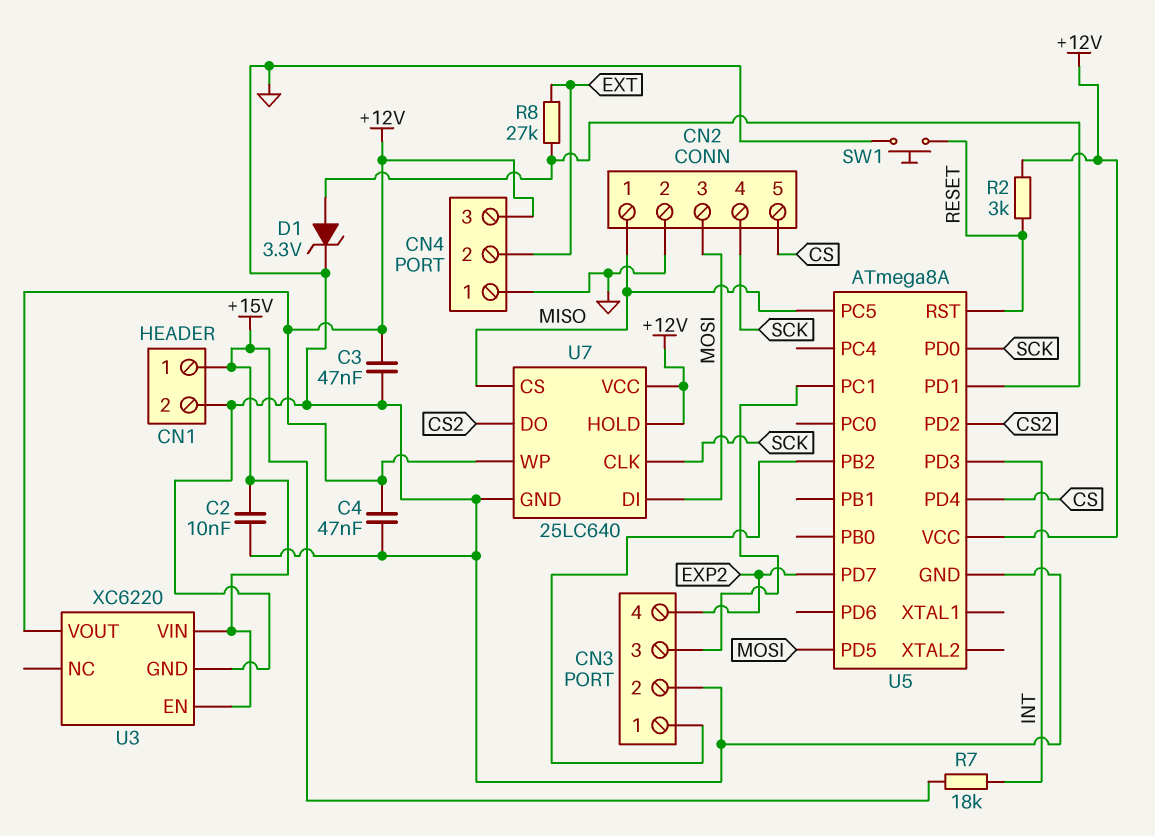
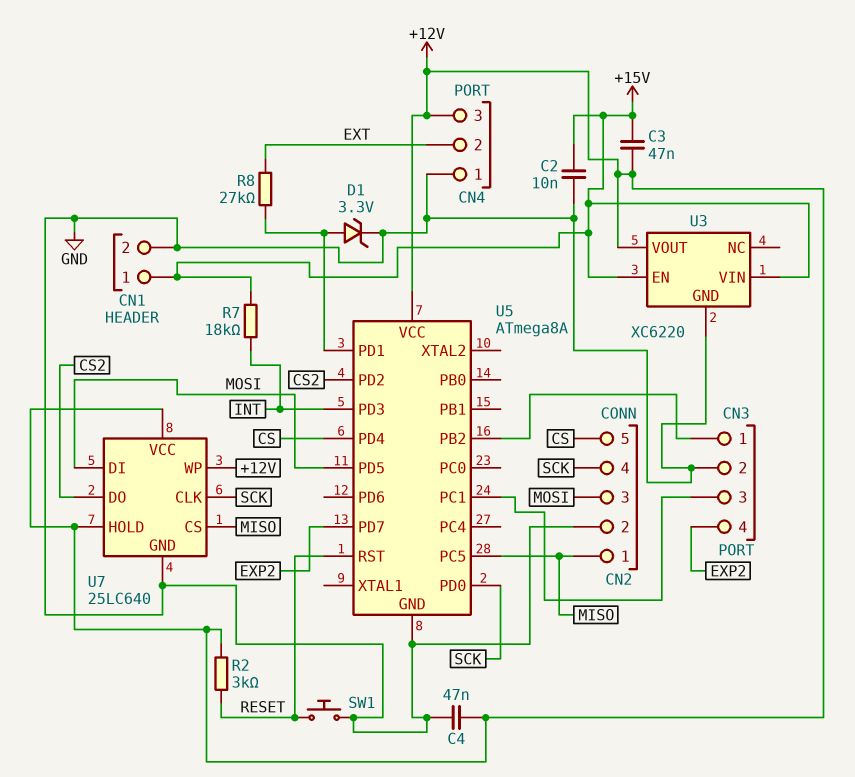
C3: 47nF (+12V, GND) -> 47nF (+12V, +15V)

